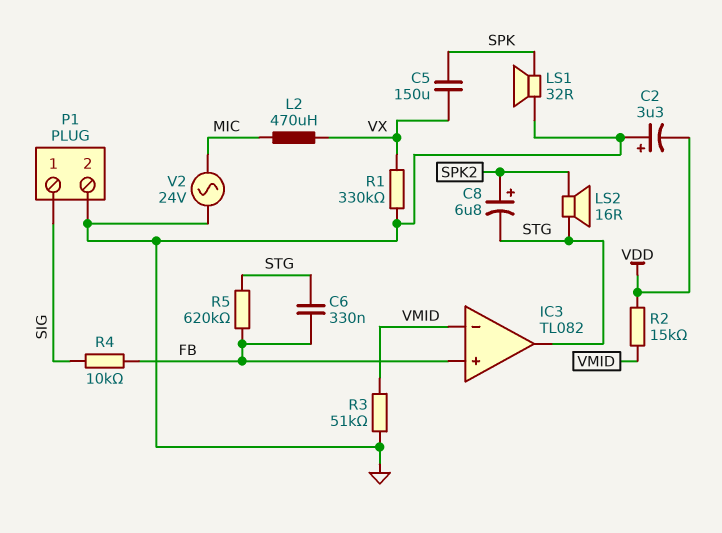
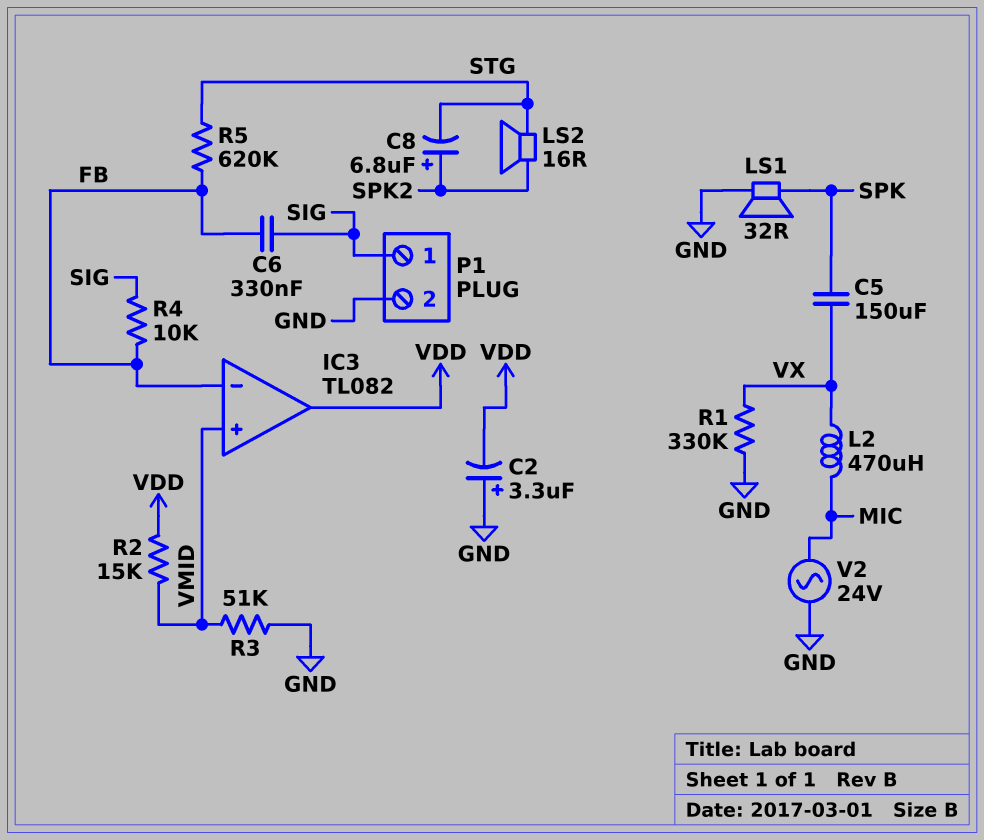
C6: 330nF (FB, STG) -> 330nF (FB, SIG)
IC3 pin in+: FB -> VMID
IC3 pin in-: VMID -> FB
IC3 pin out: STG -> VDD

